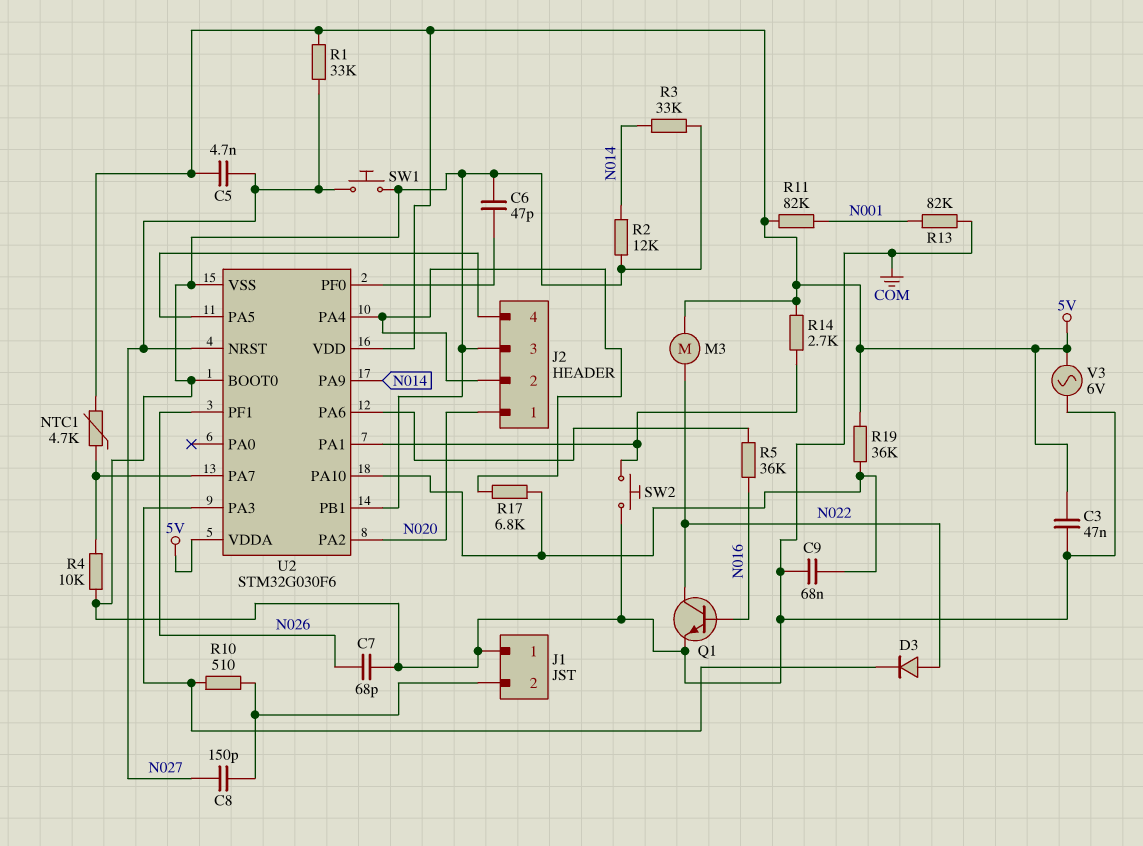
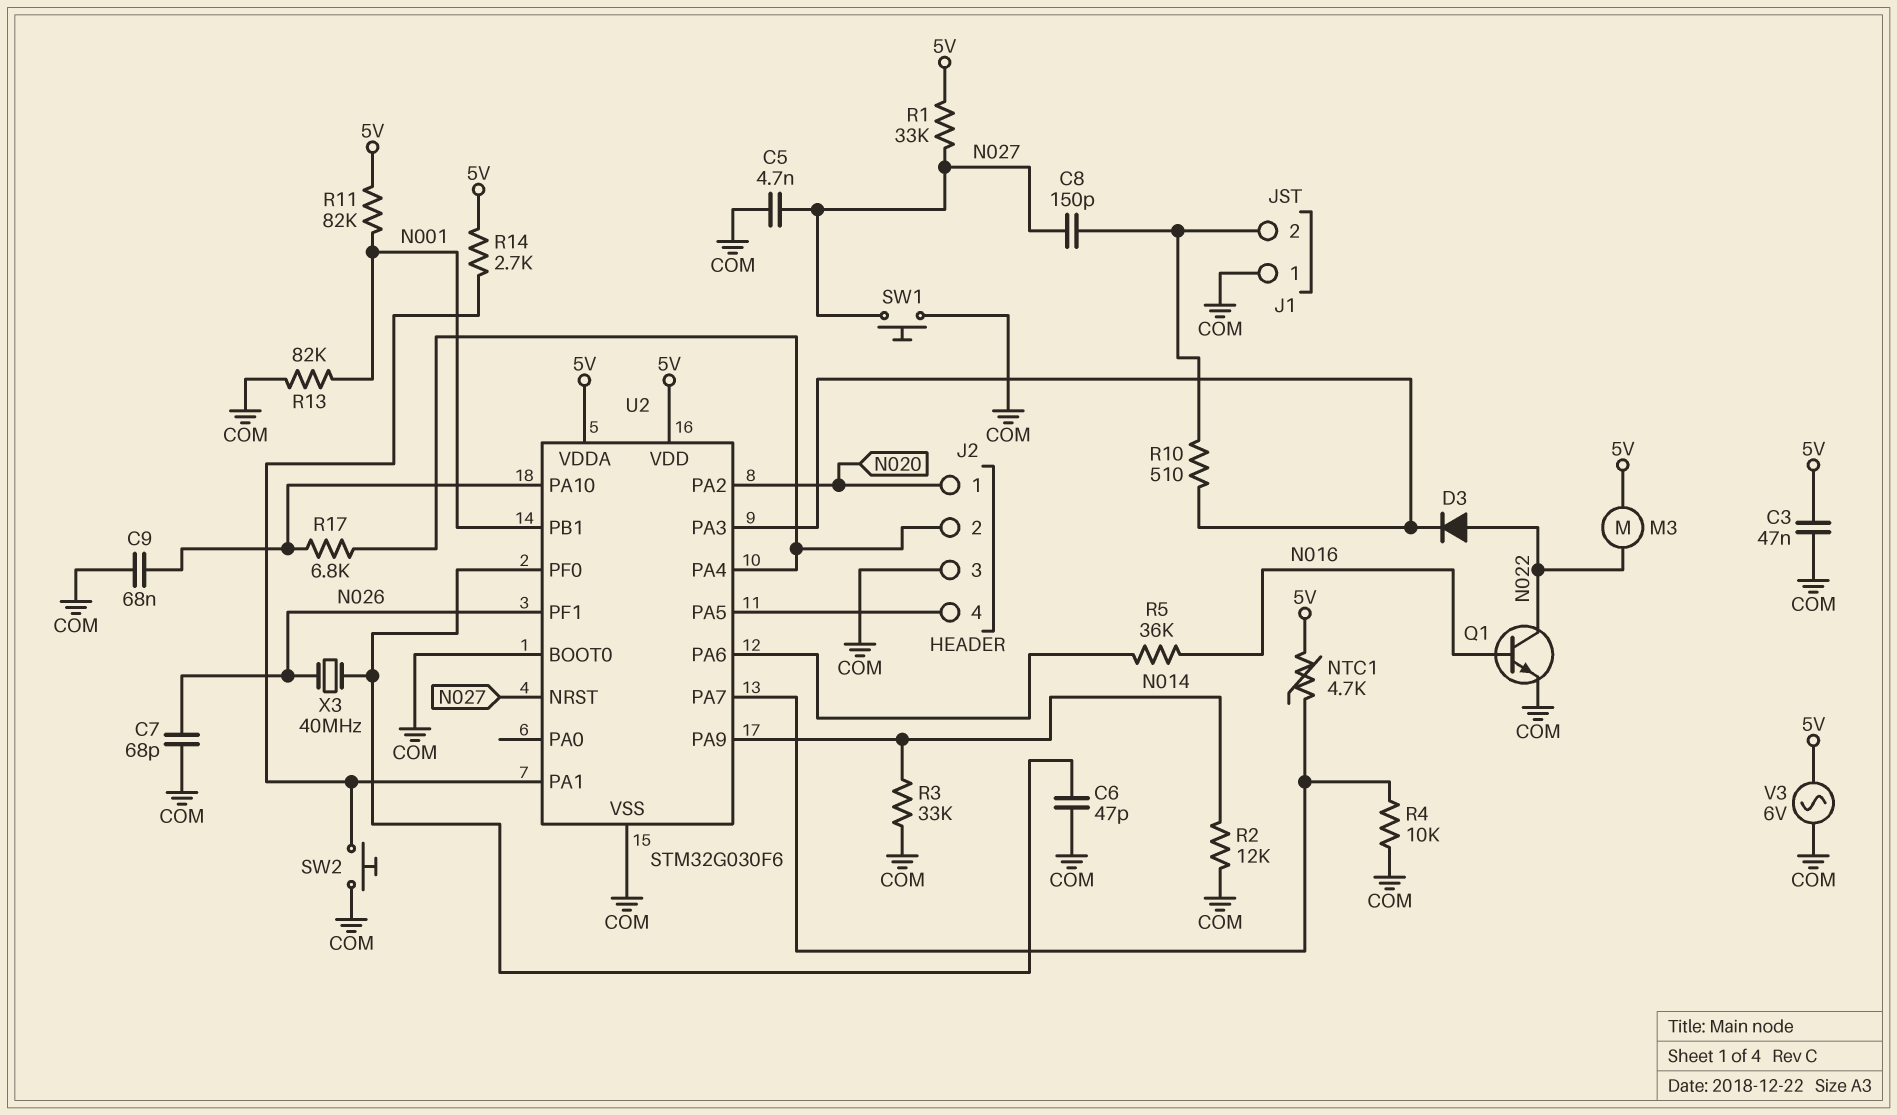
C5: 4.7nF (5V, N027) -> 4.7nF (COM, N027)
R19: 36k (5V, U2/PA10) -> none
U2 pin PB1: COM -> N001
X3: none -> 40MHz (N026, U2/PF0)

